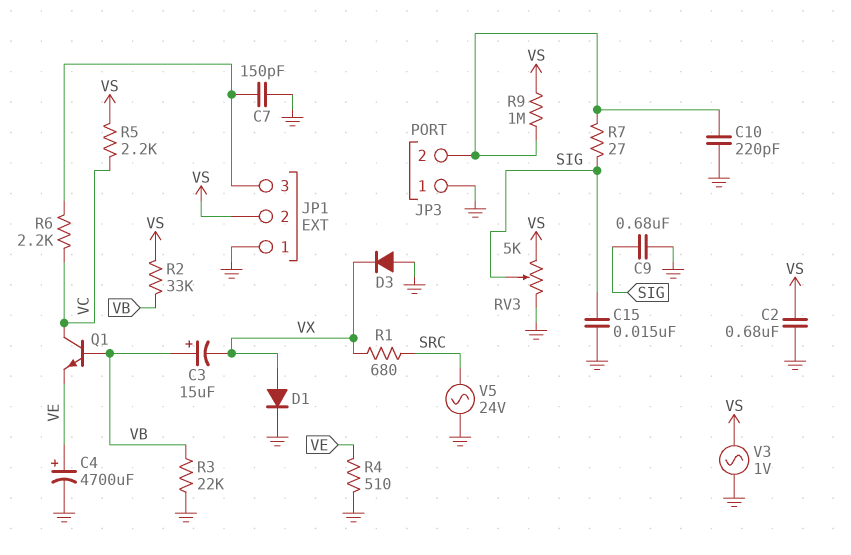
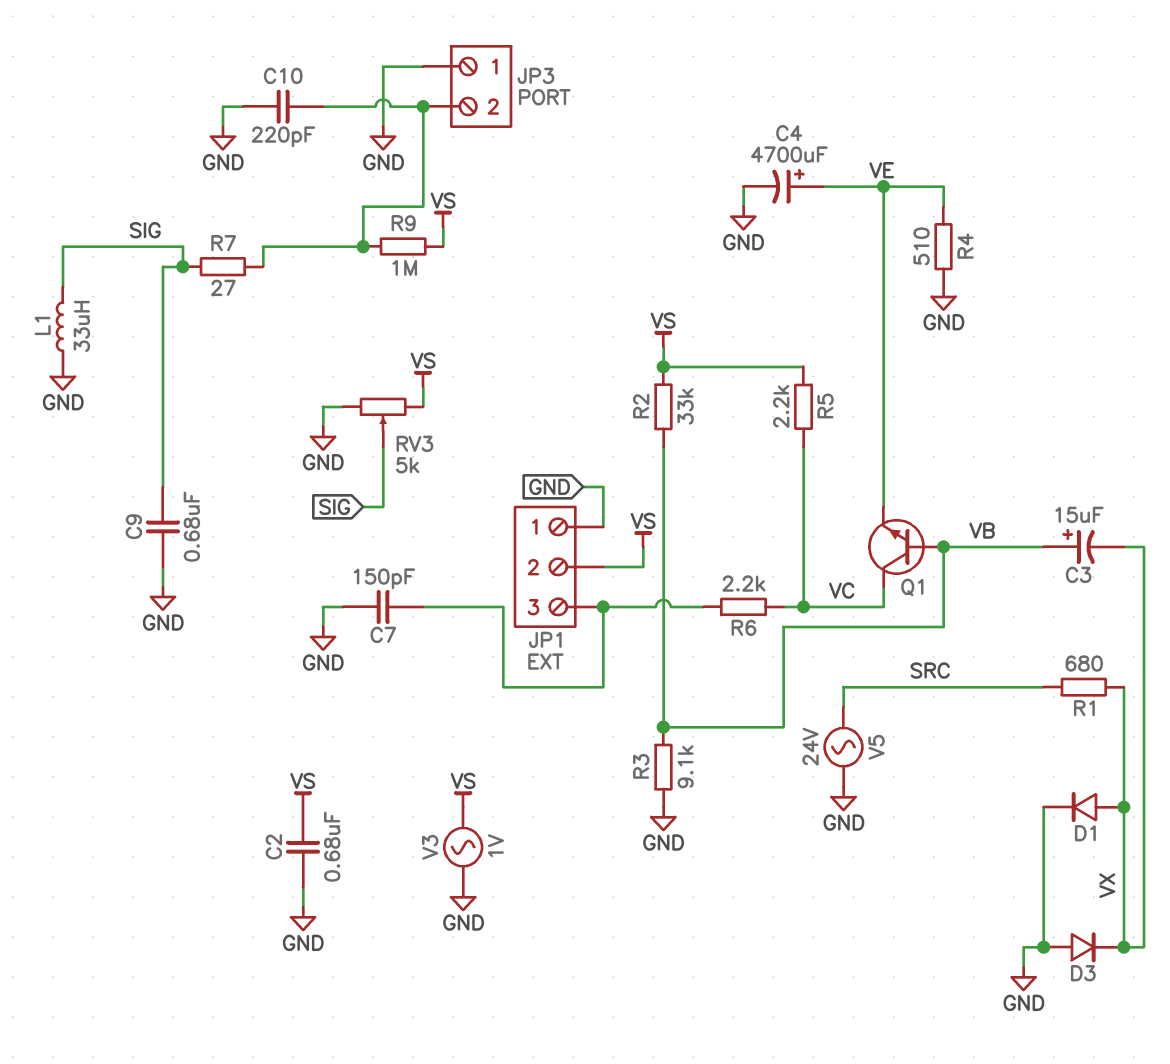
C15: 15nF (GND, SIG) -> none
L1: none -> 33uH (GND, SIG)
R3: 22k (GND, VB) -> 9.1k (GND, VB)

